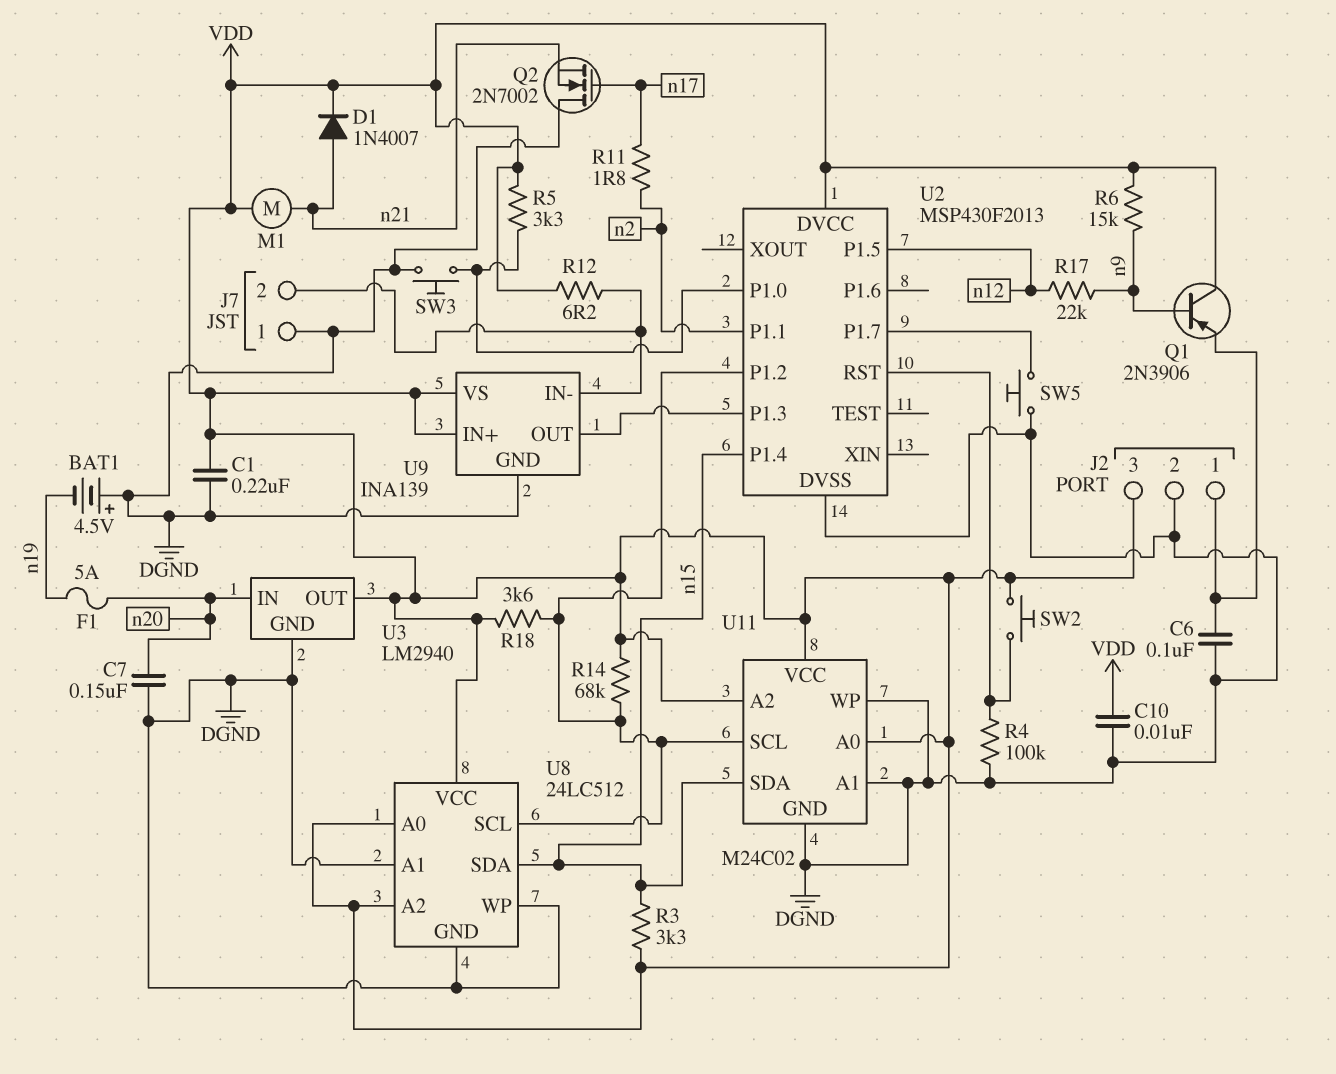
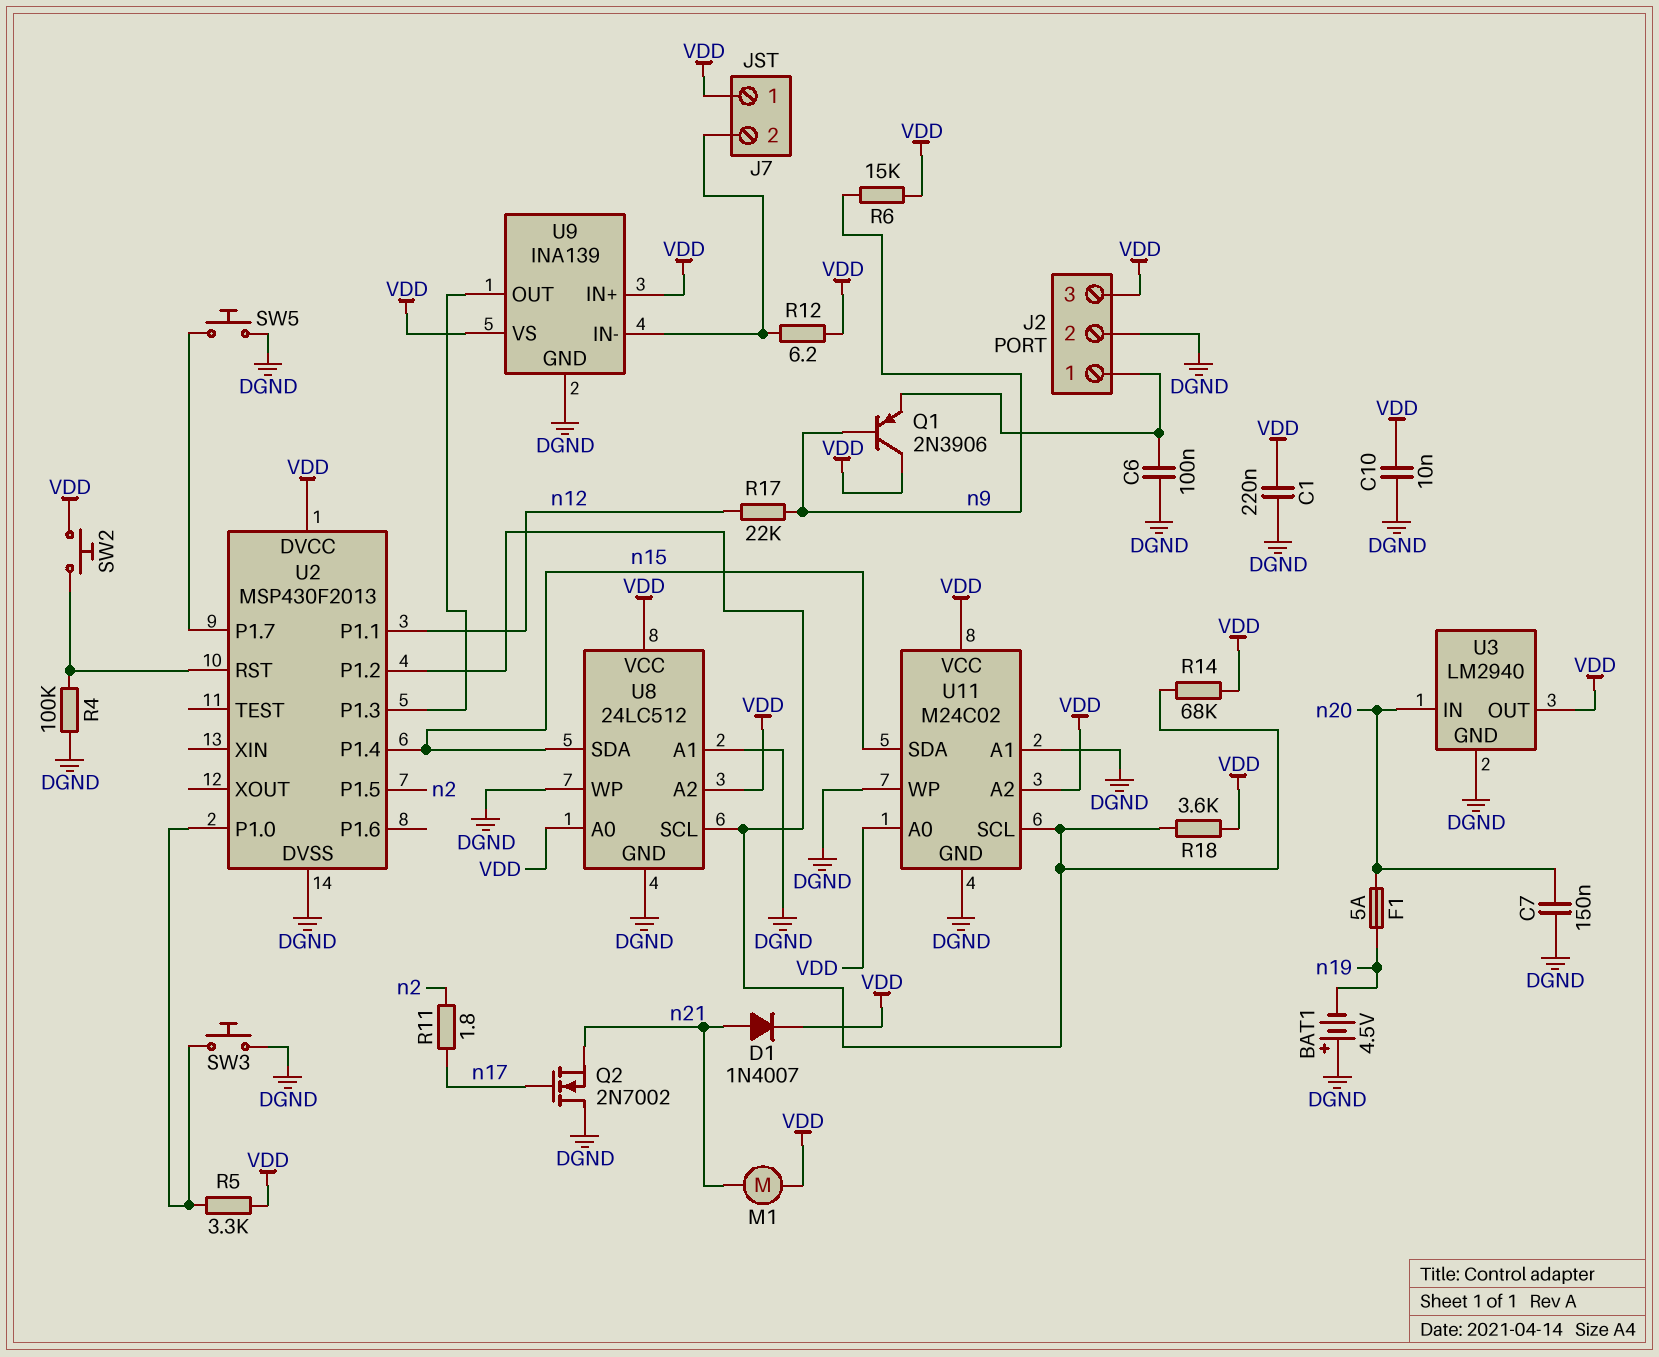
J7 pin 1: DGND -> VDD
R3: 3.3k (VDD, n15) -> none
U2 pin P1.1: n2 -> n12
U2 pin P1.5: n12 -> n2

